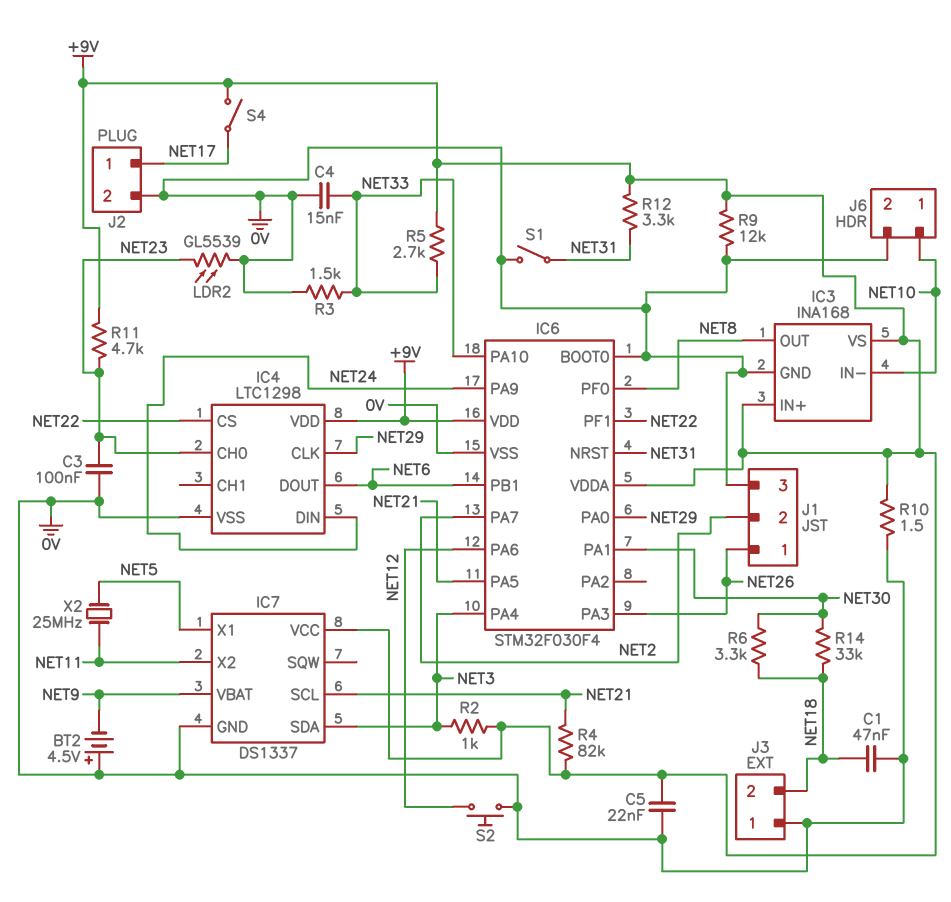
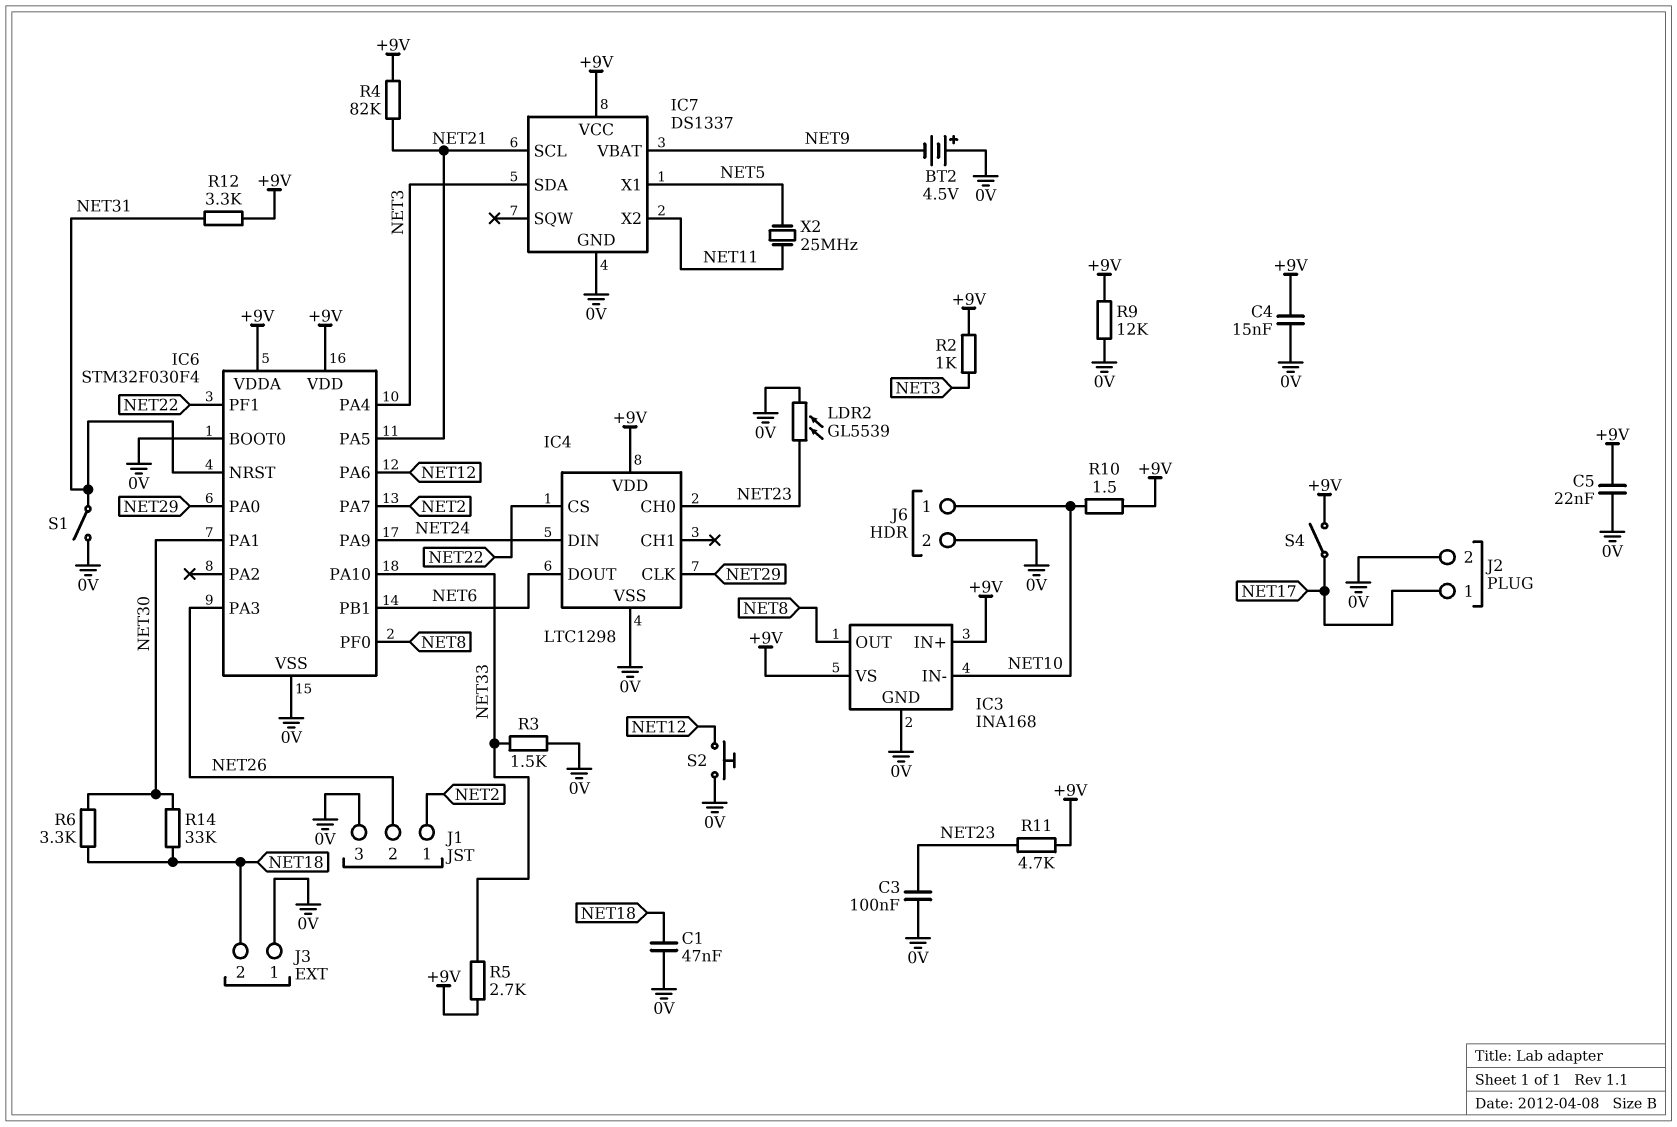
C4: 15nF (0V, NET33) -> 15nF (+9V, 0V)
J1 pin 1: NET26 -> NET2
J1 pin 2: NET2 -> NET26
R10: 1.5 (+9V, 0V) -> 1.5 (+9V, NET10)

